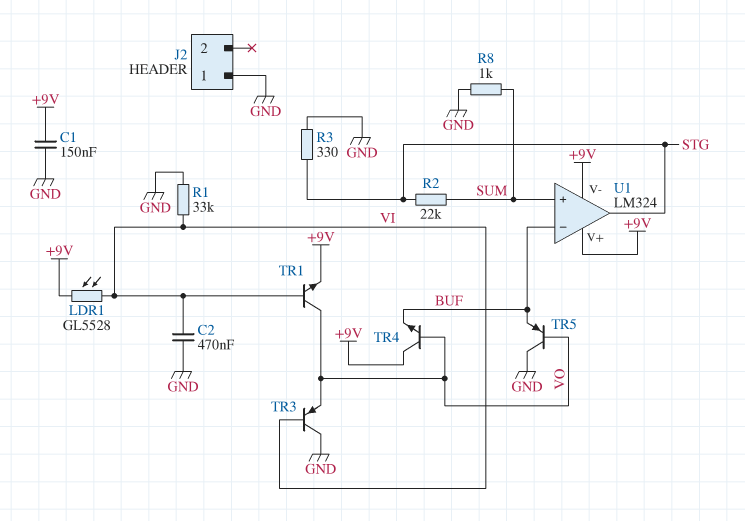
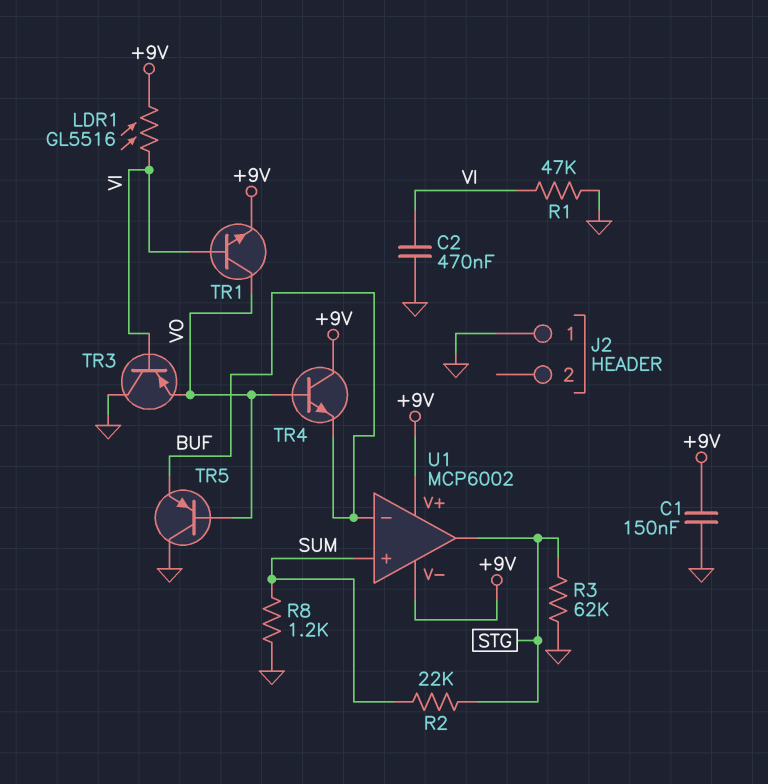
LDR1: GL5528 (+9V, VI) -> GL5516 (+9V, VI)
R1: 33k (GND, VI) -> 47k (GND, VI)
R3: 330 (GND, STG) -> 62k (GND, STG)
R8: 1k (GND, SUM) -> 1.2k (GND, SUM)
U1: LM324 -> MCP6002

